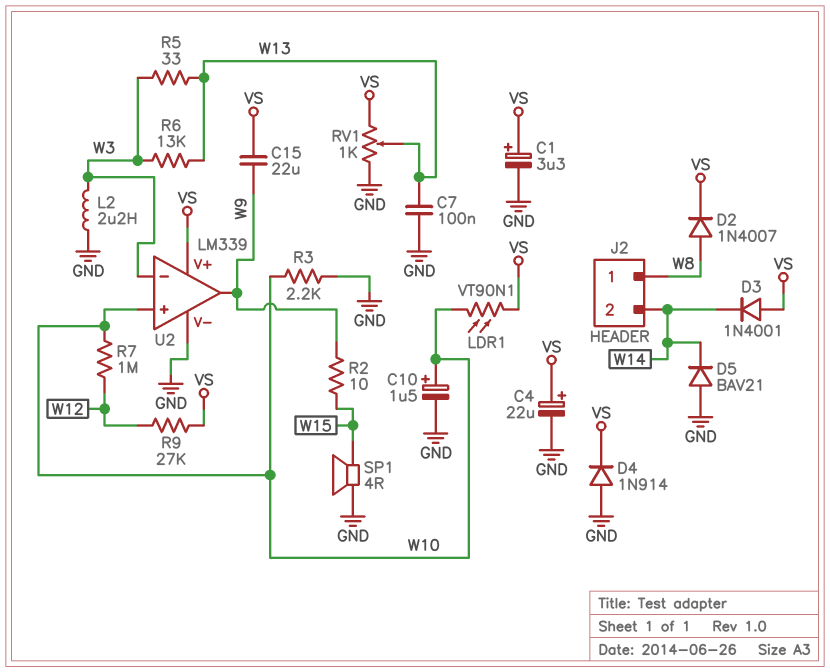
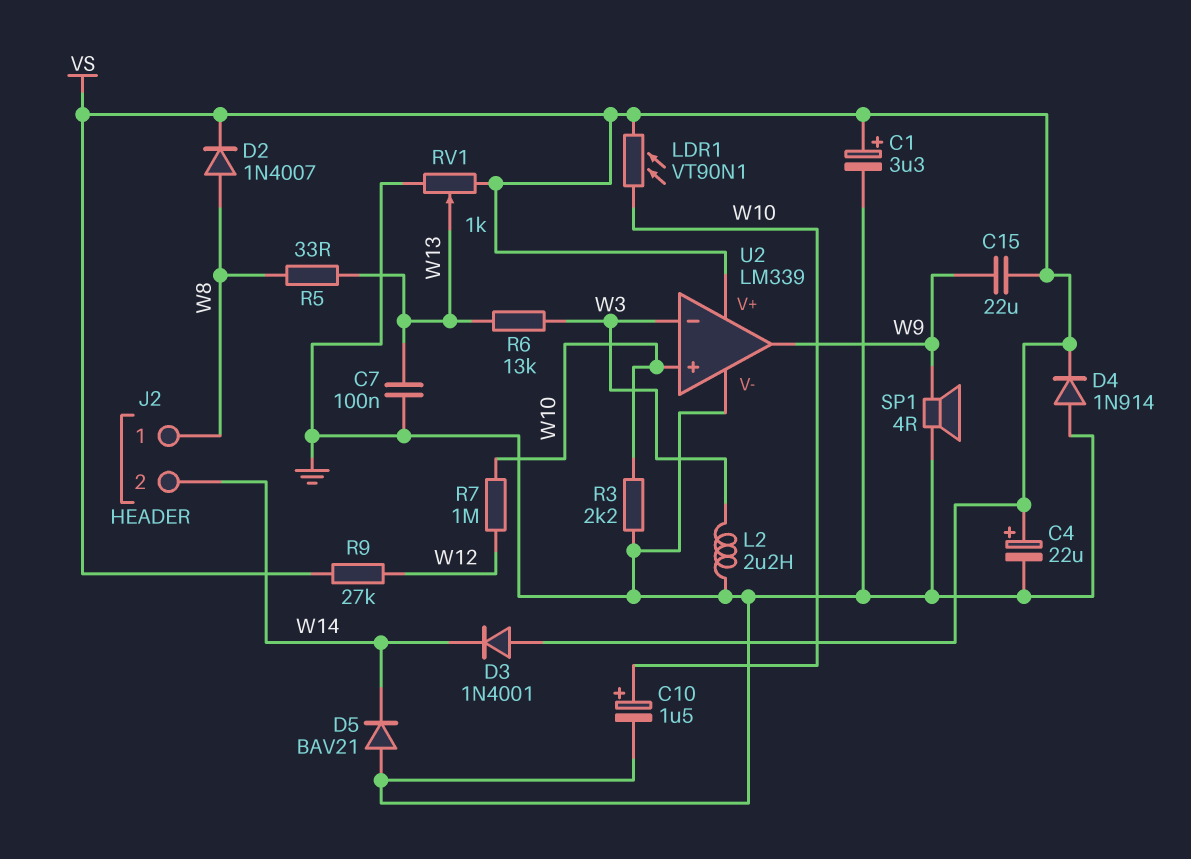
R2: 10 (W9, W15) -> none
R5: 33 (W3, W13) -> 33 (W8, W13)
SP1: speaker 4R (GND, W15) -> speaker 4R (GND, W9)

